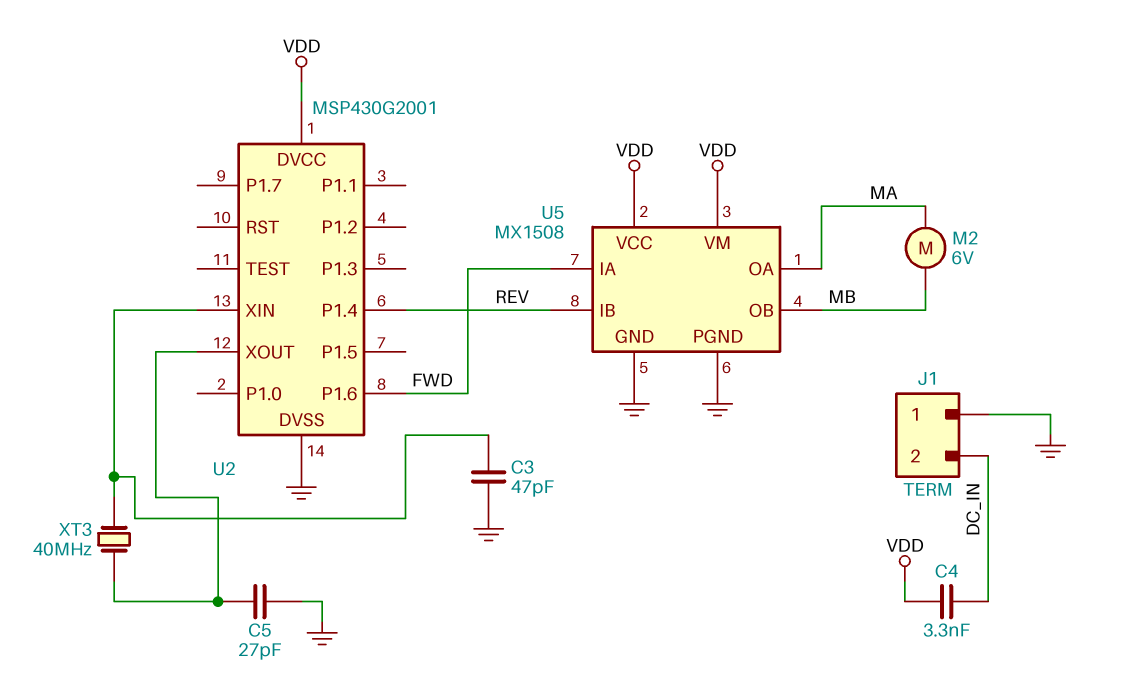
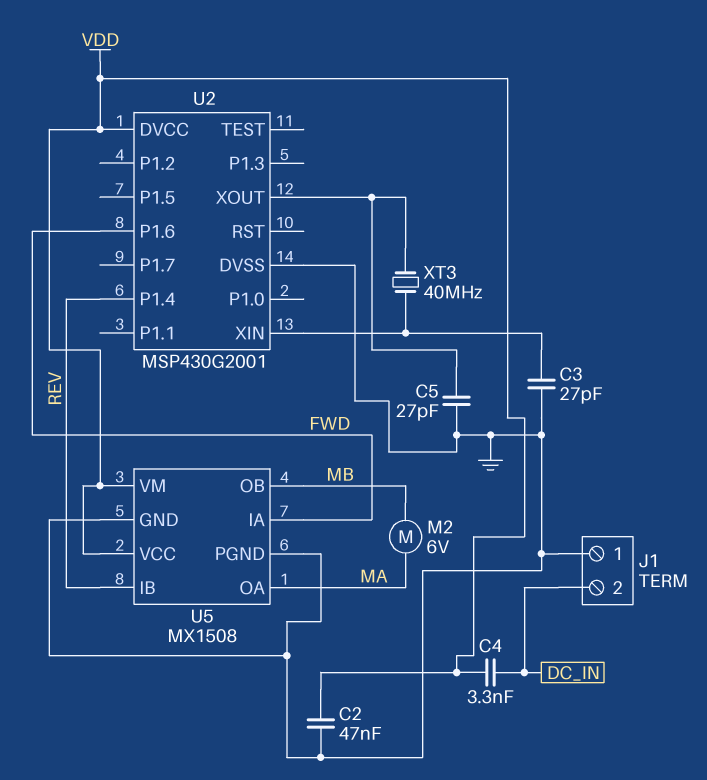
C2: none -> 47nF (GND, VDD)
C3: 47pF (GND, U2/XIN) -> 27pF (GND, U2/XIN)

